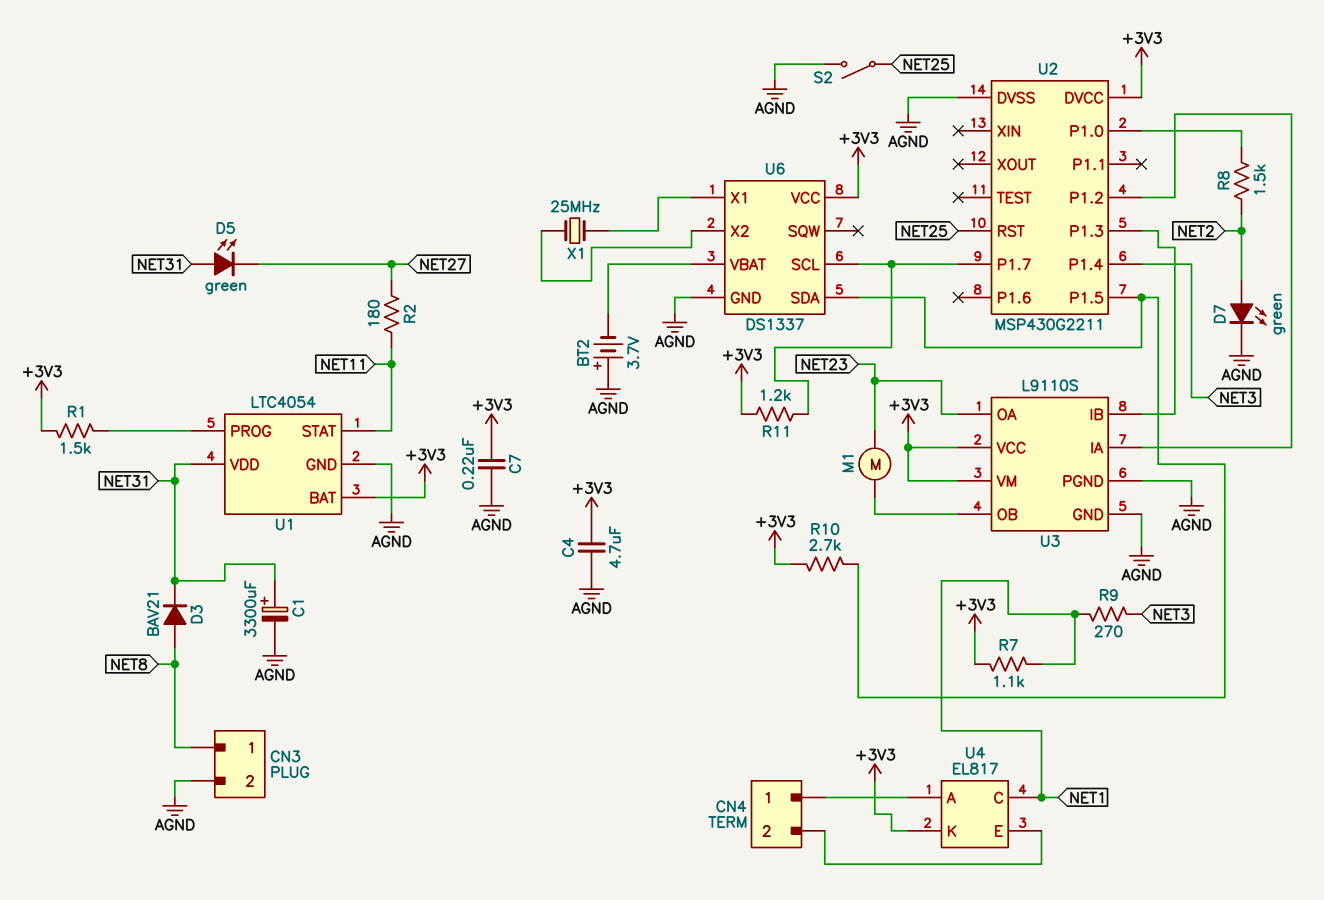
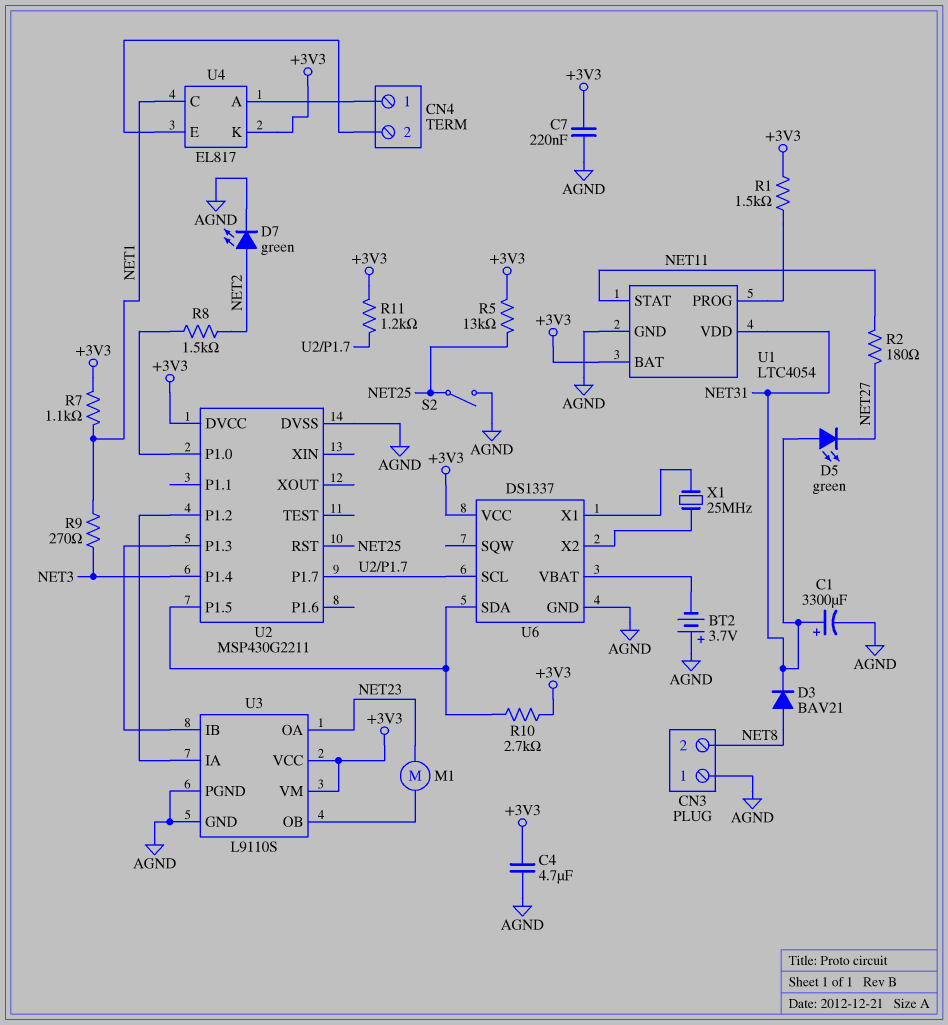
CN3 pin 1: NET8 -> AGND
CN3 pin 2: AGND -> NET8
R5: none -> 13k (+3V3, NET25)

